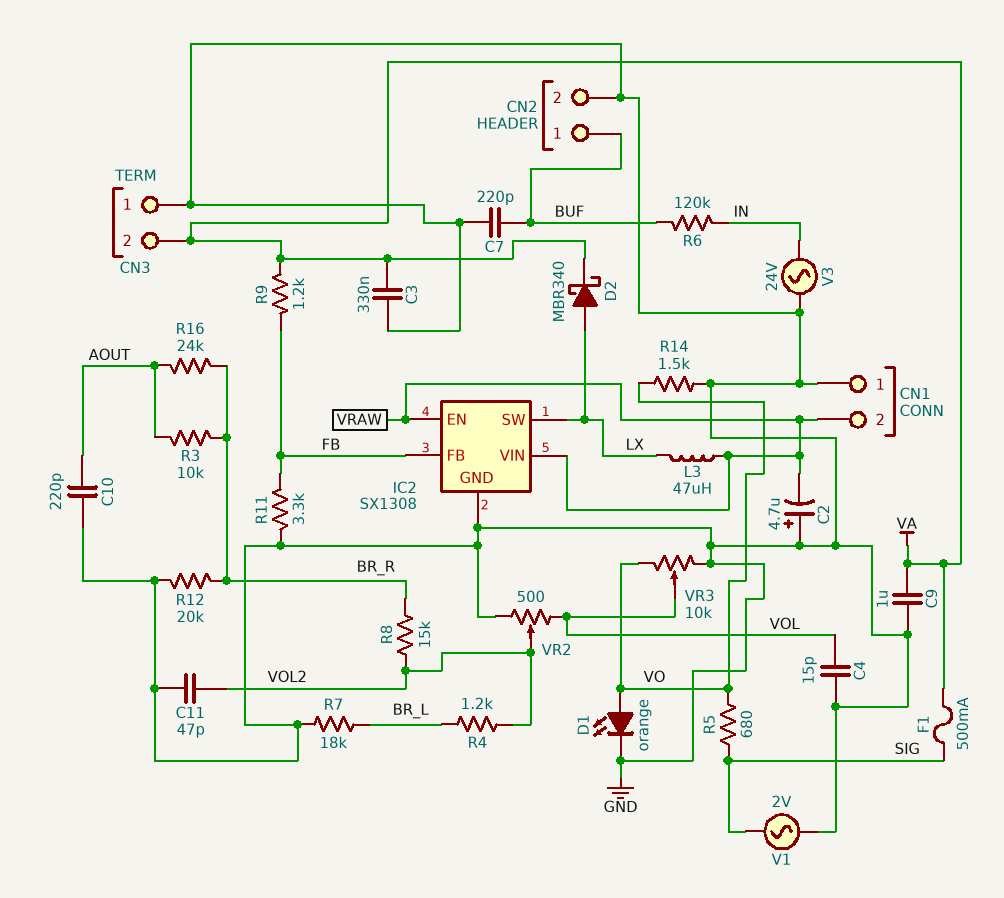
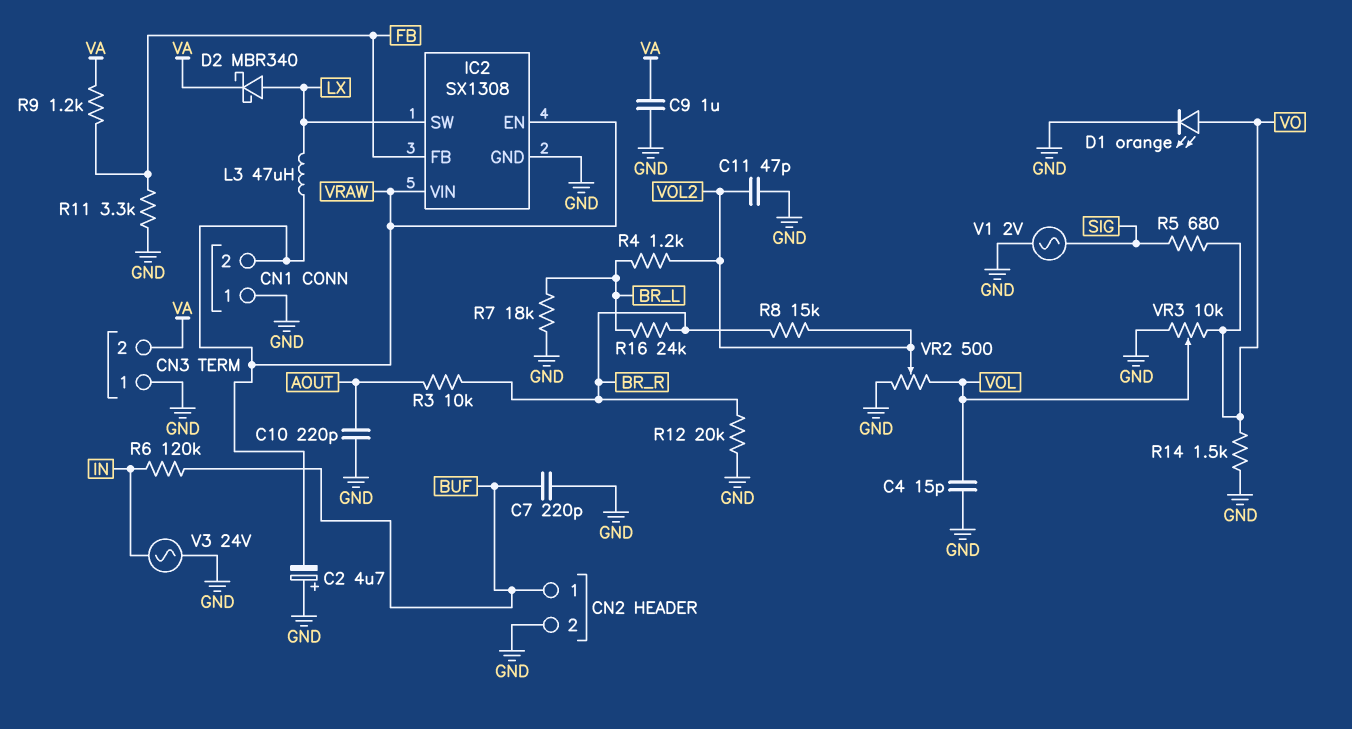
C3: 330nF (GND, VA) -> none
F1: 500mA (SIG, VA) -> none
R16: 24k (AOUT, BR_R) -> 24k (BR_L, BR_R)

